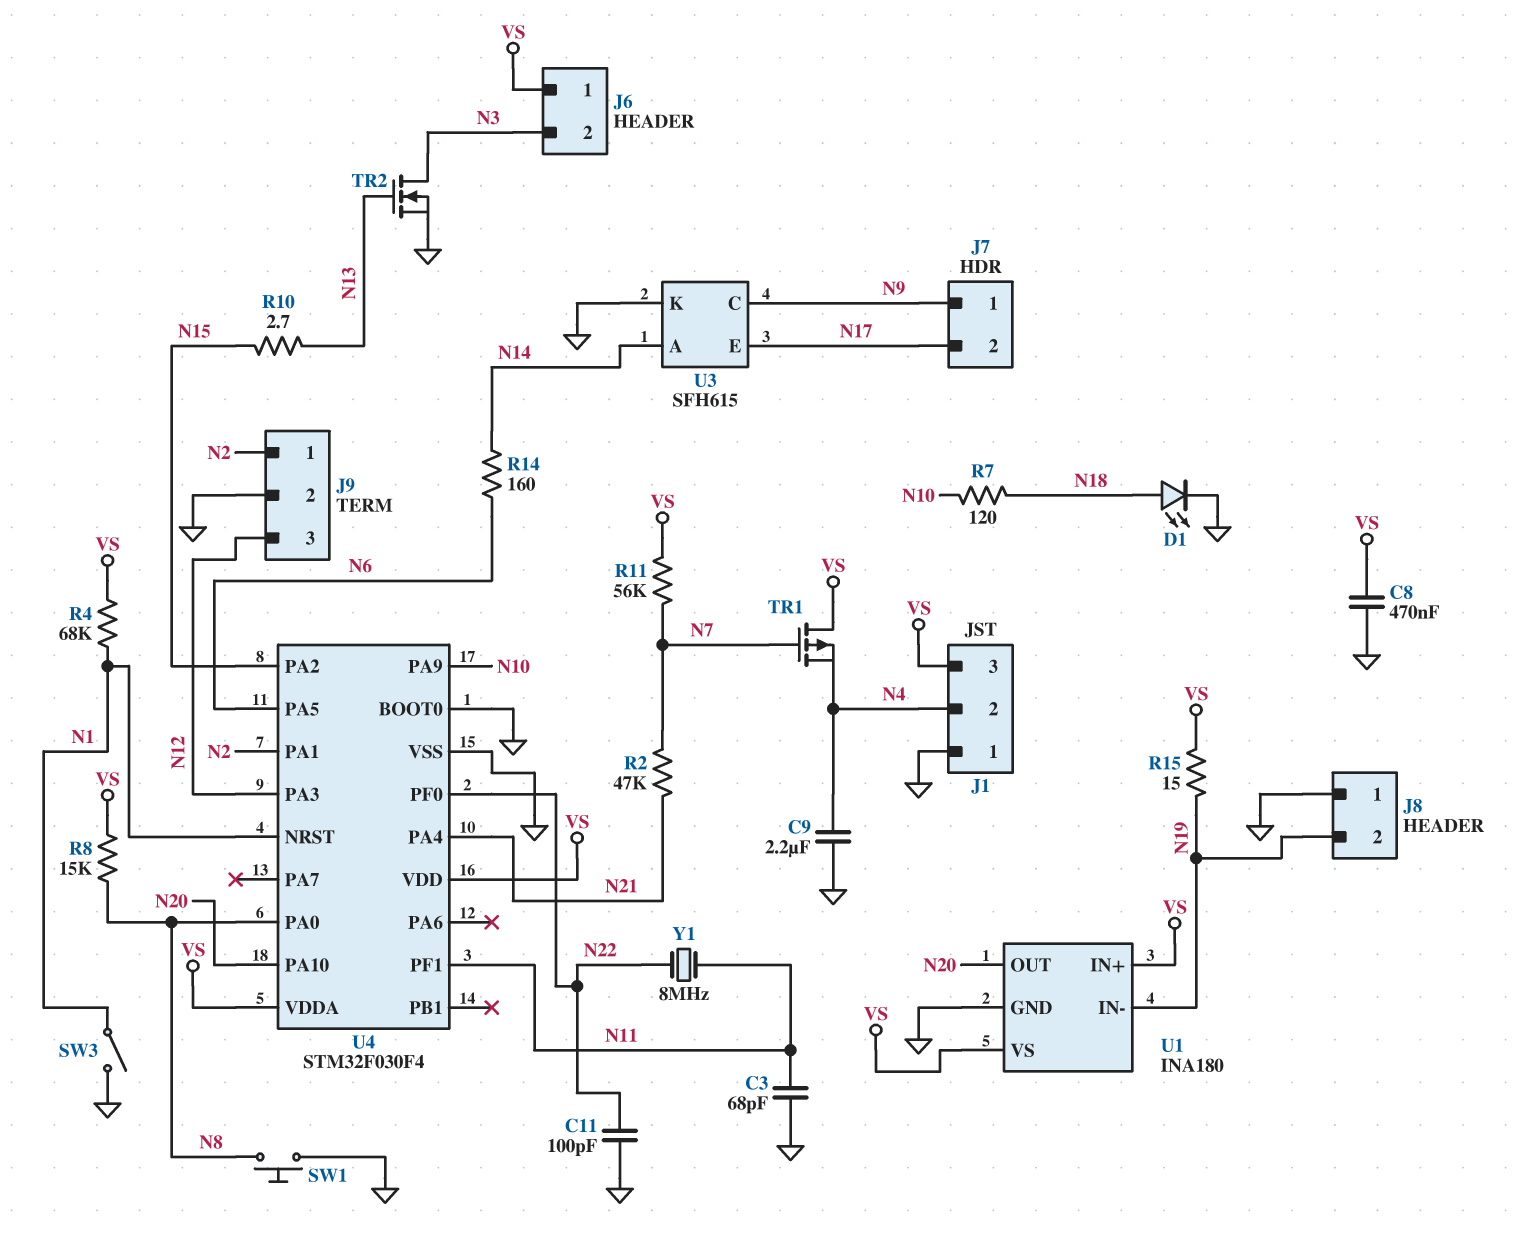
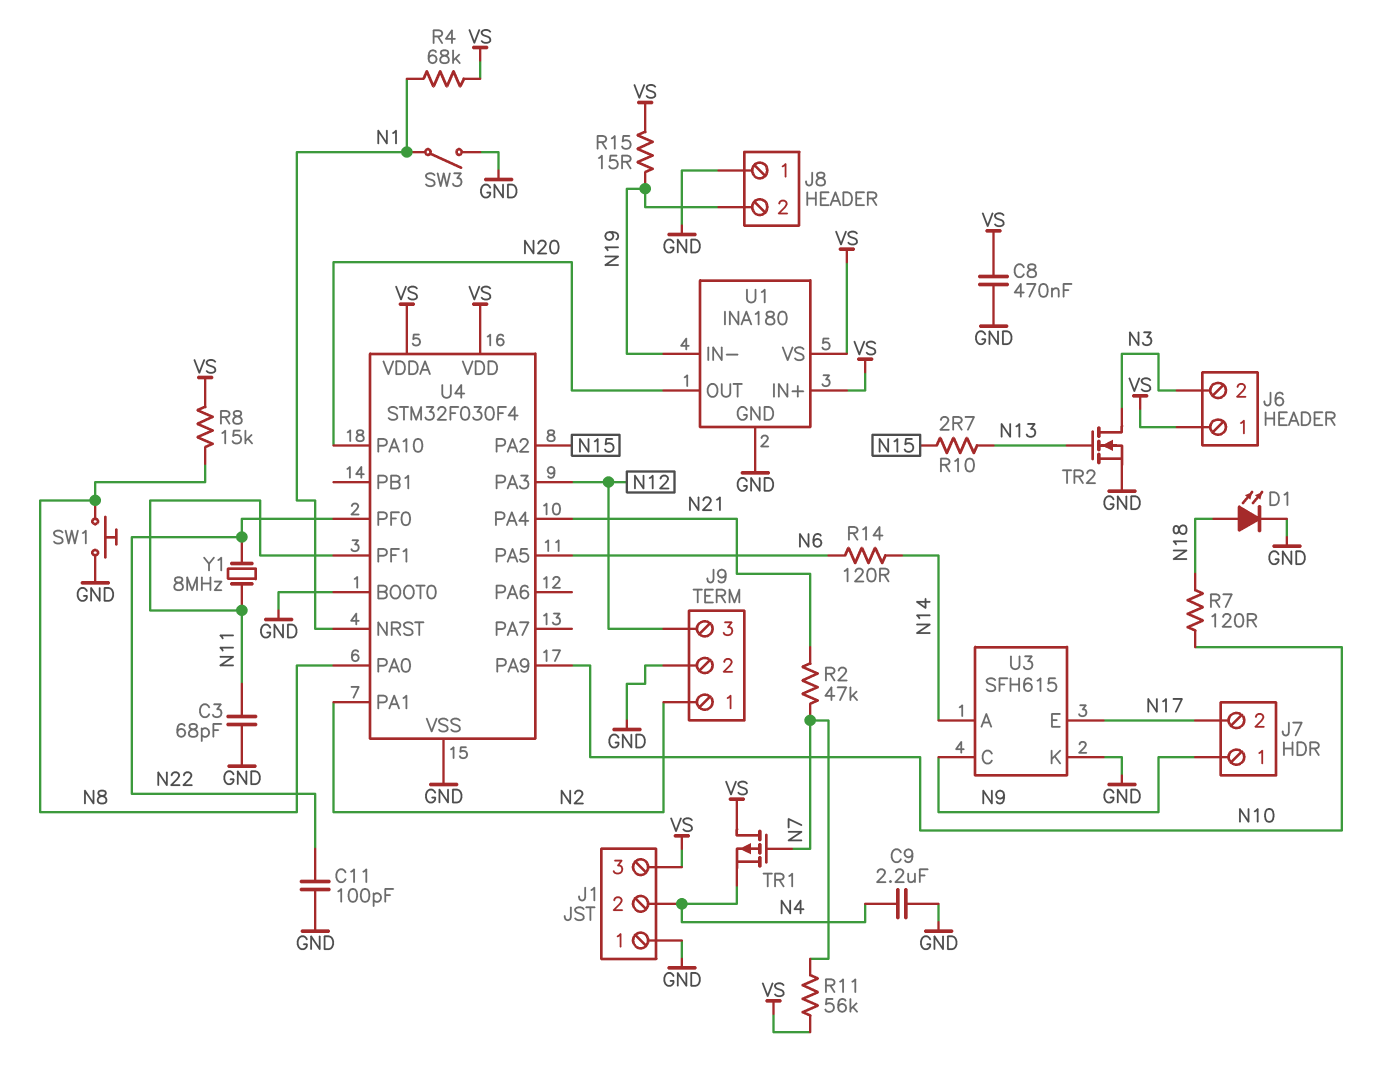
R14: 160 (N6, N14) -> 120 (N6, N14)

